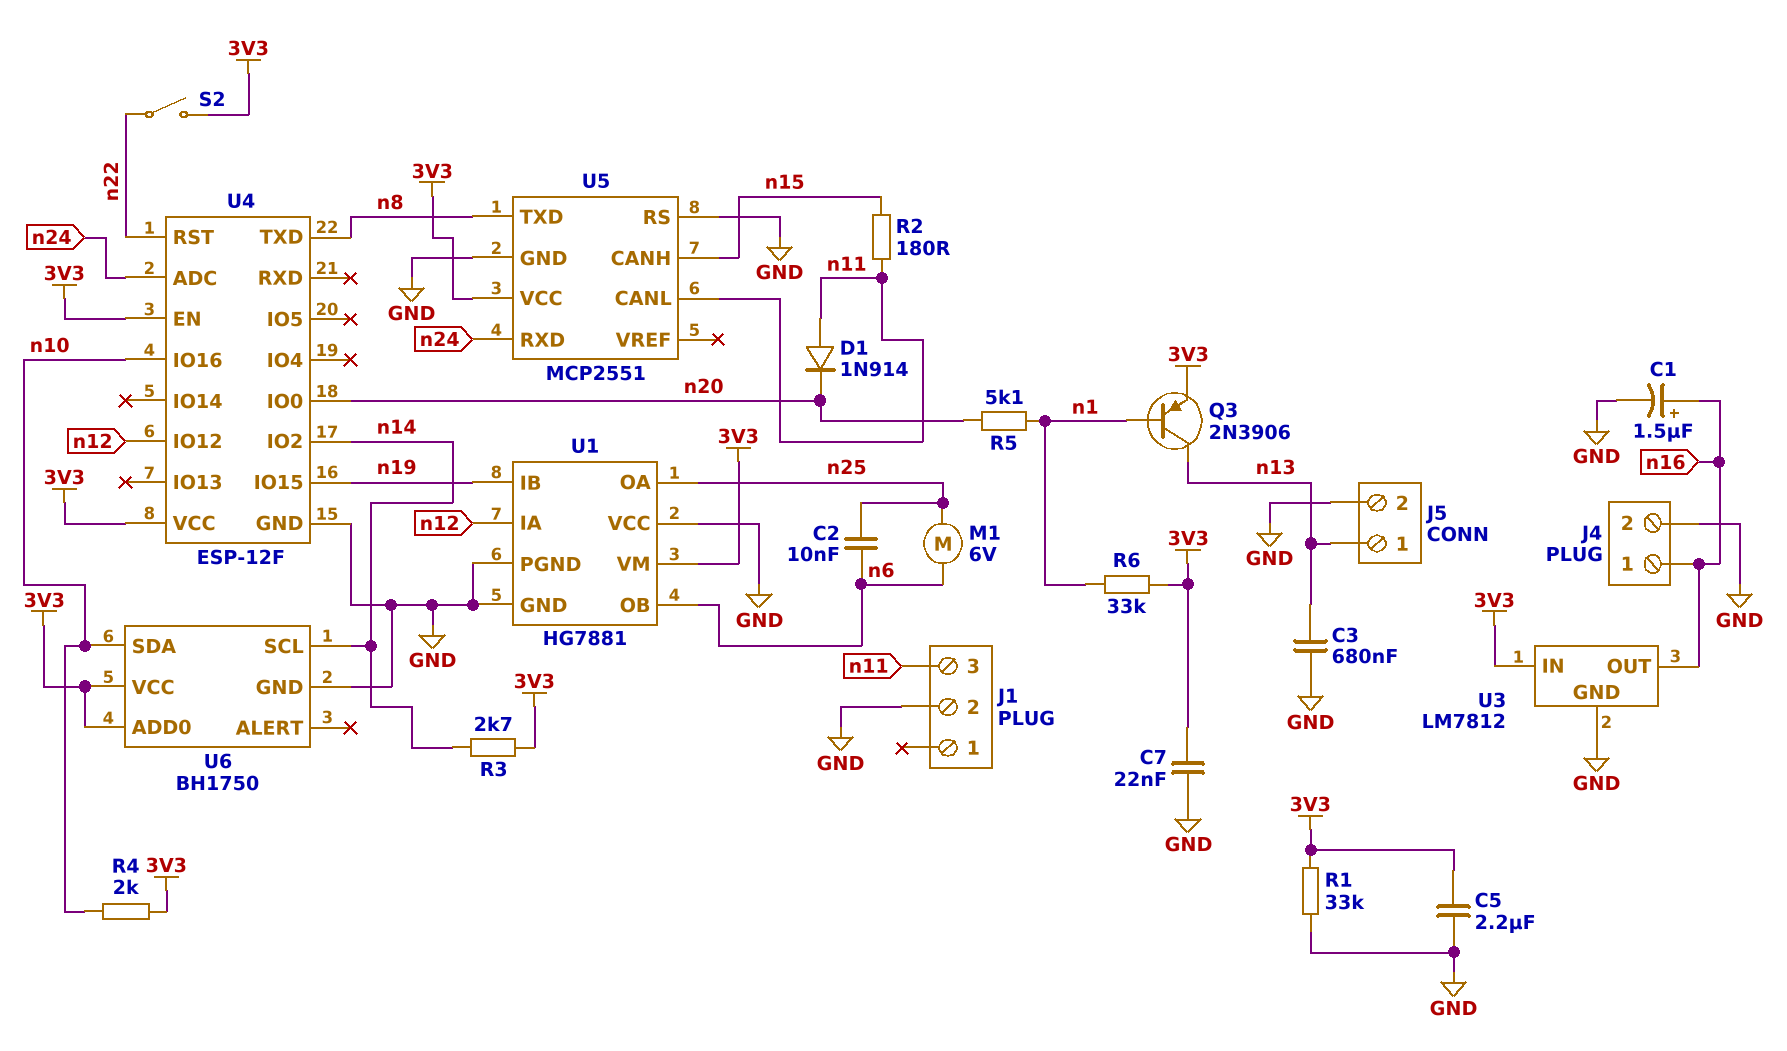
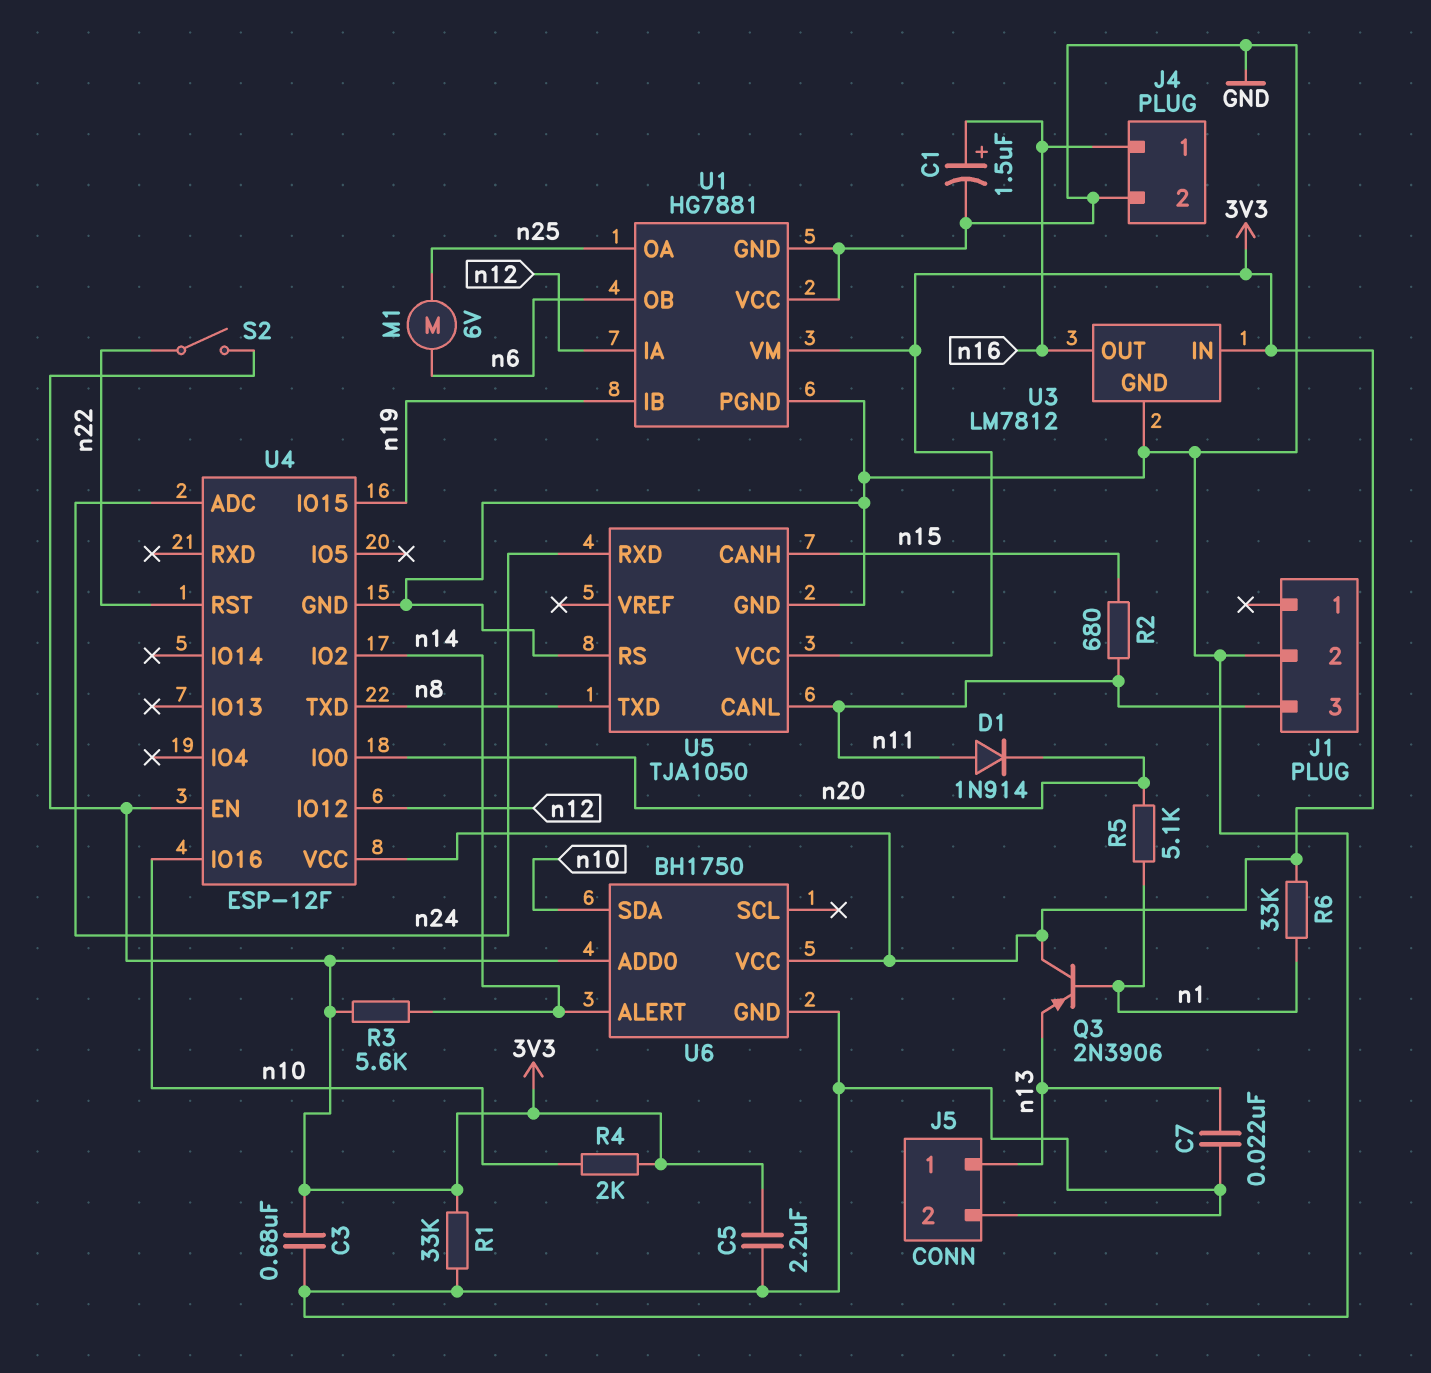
C2: 10nF (n6, n25) -> none
C3: 680nF (GND, n13) -> 680nF (3V3, GND)
C7: 22nF (3V3, GND) -> 22nF (GND, n13)
Q3: PNP 2N3906 (B n1, C n13, E 3V3) -> PNP 2N3906 (B n1, C 3V3, E n13)
R2: 180 (n11, n15) -> 680 (n11, n15)
R3: 2.7k (3V3, n14) -> 5.6k (3V3, n14)
U5: MCP2551 -> TJA1050
U6 pin ALERT: none -> n14
U6 pin SCL: n14 -> none

